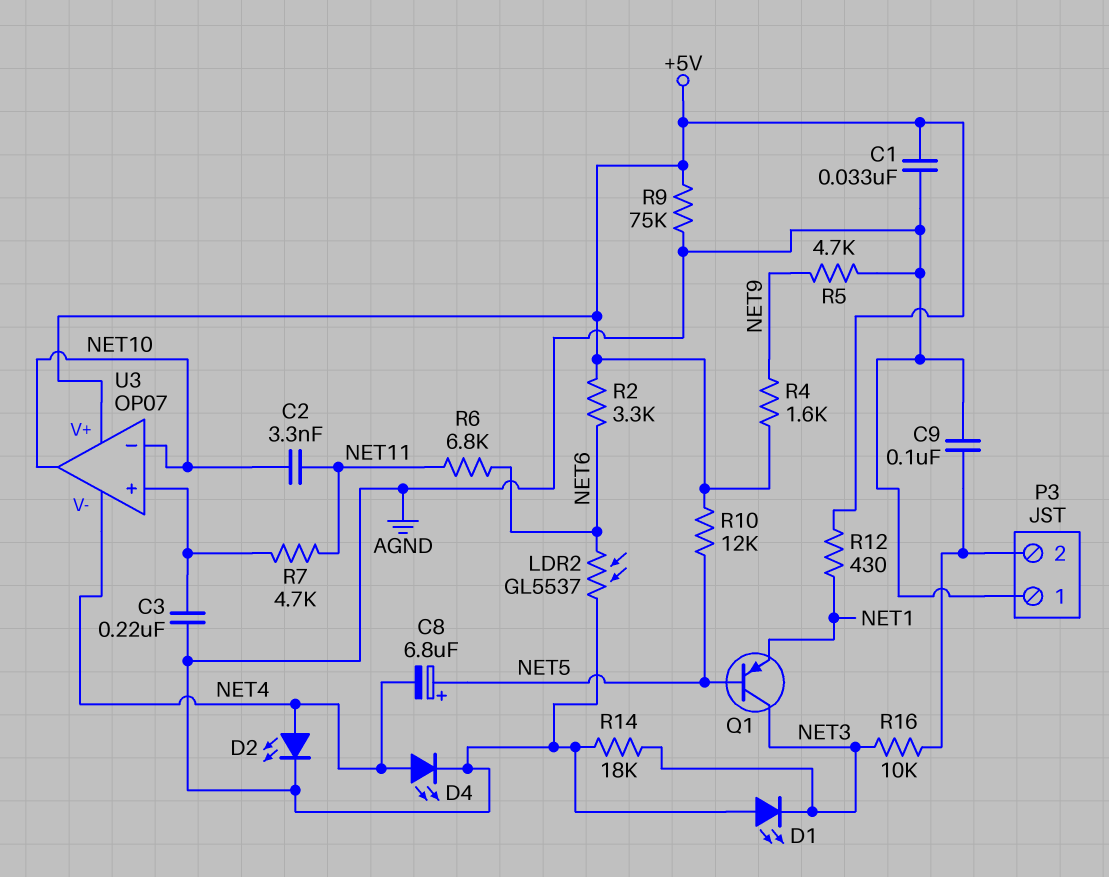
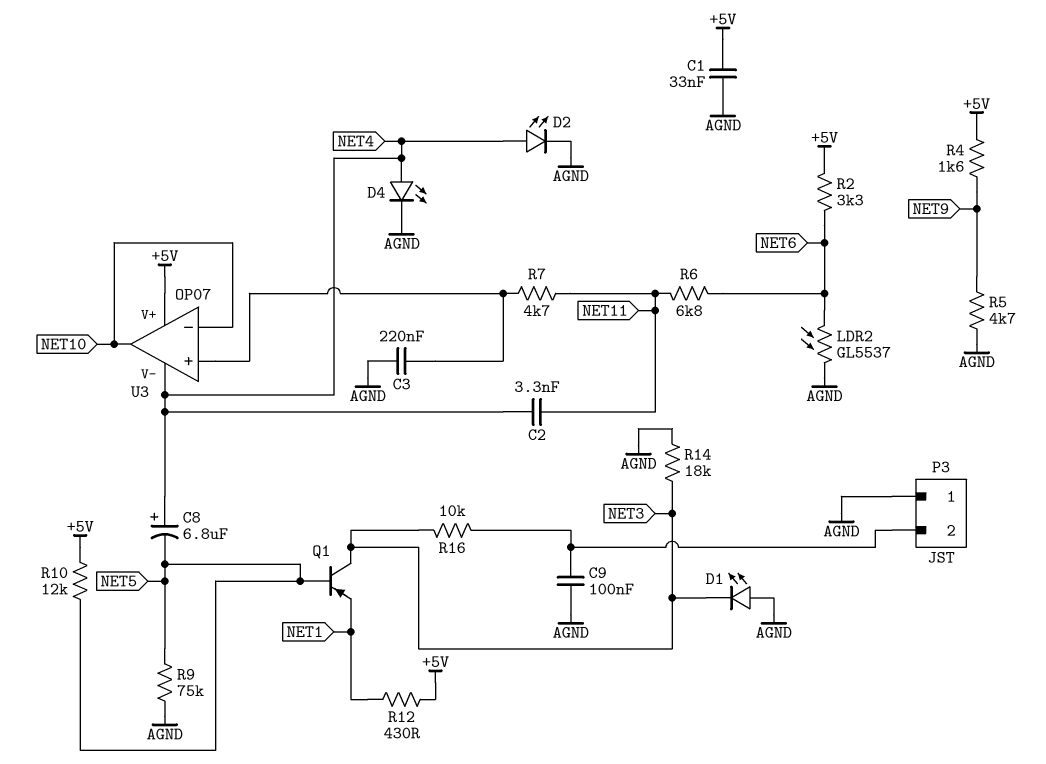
C2: 3.3nF (NET10, NET11) -> 3.3nF (NET4, NET11)
C8: 6.8uF (plus NET5, minus NET4) -> 6.8uF (plus NET4, minus NET5)
R9: 75k (+5V, AGND) -> 75k (AGND, NET5)

